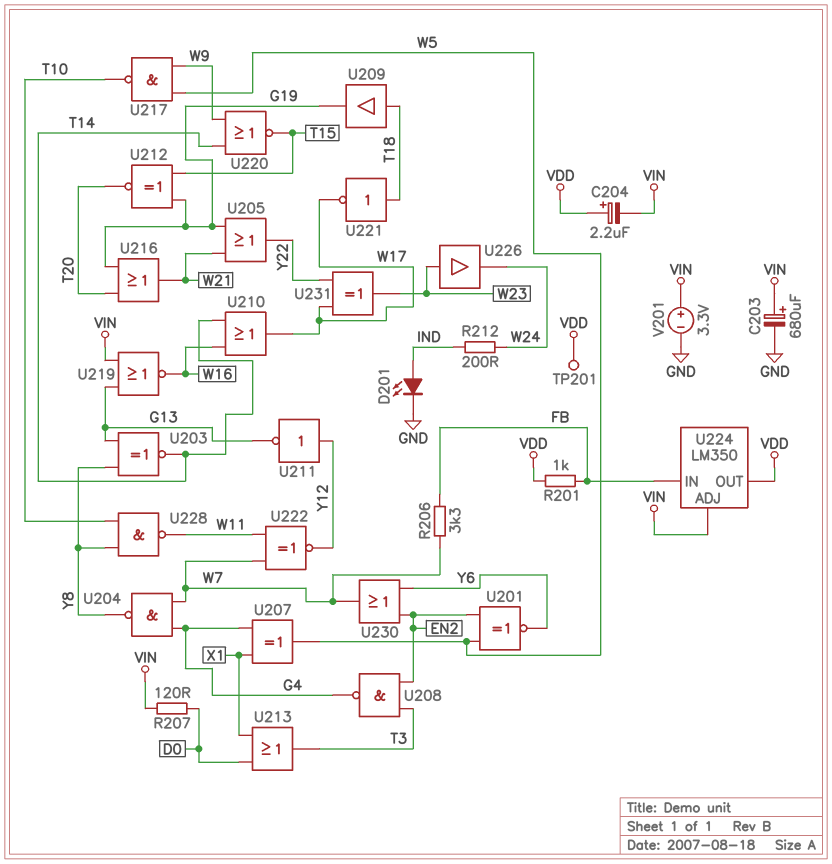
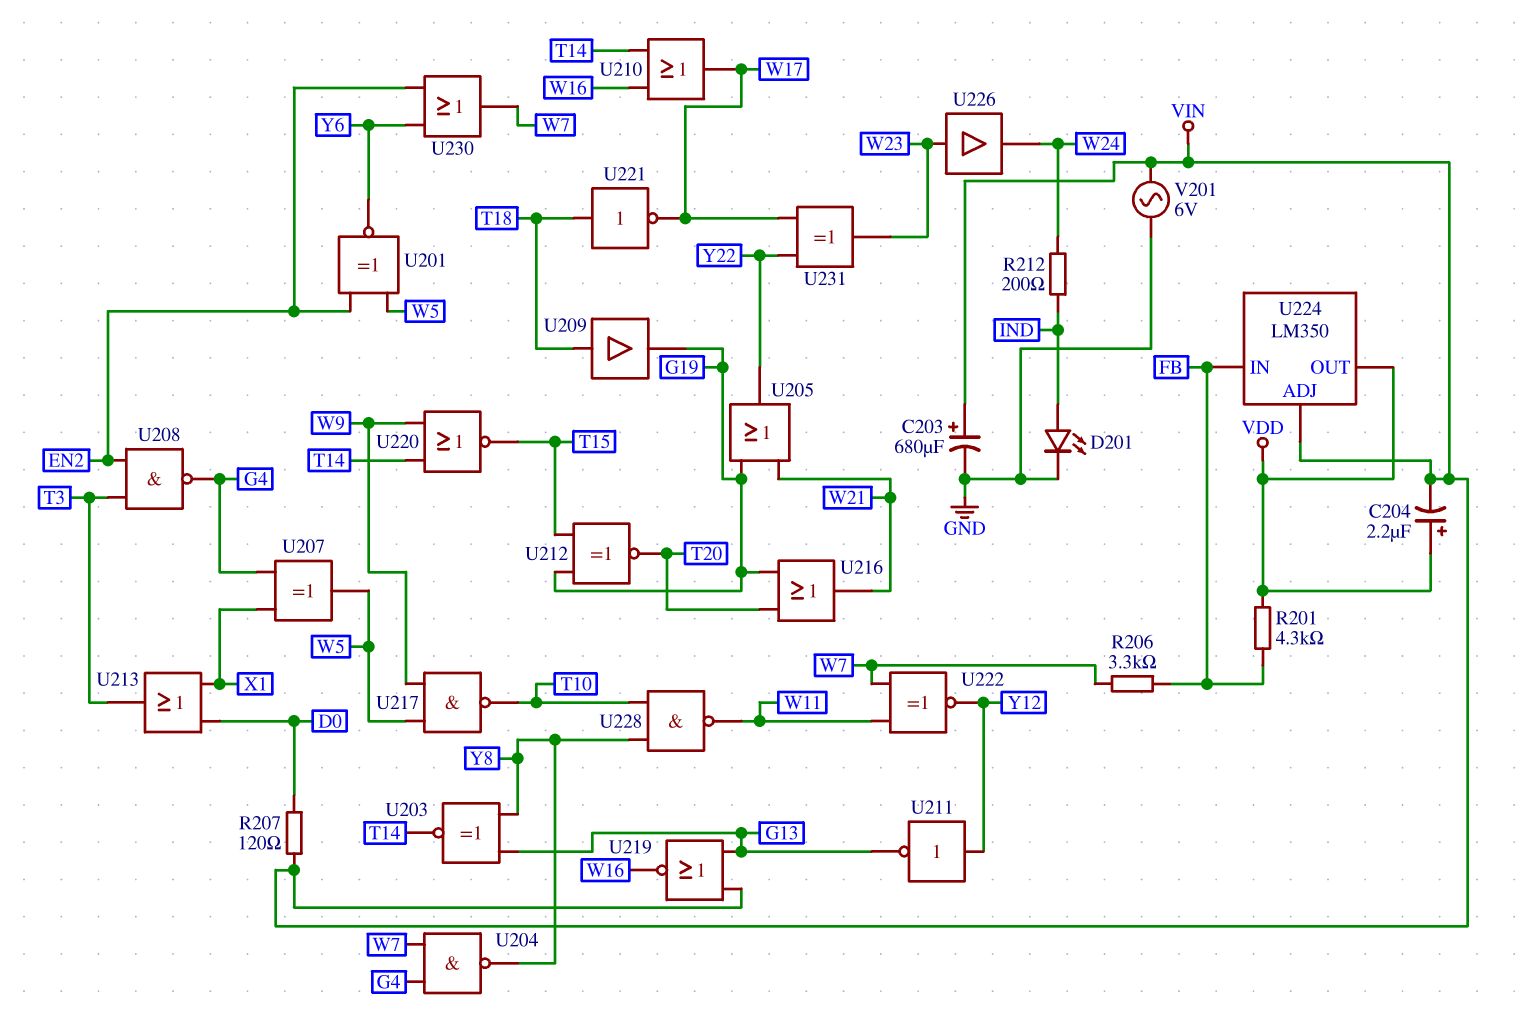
R201: 1k (FB, VDD) -> 4.3k (FB, VDD)
TP201: test point (VDD) -> none
V201: 3.3V (plus VIN, minus GND) -> AC 6V (GND, VIN)

